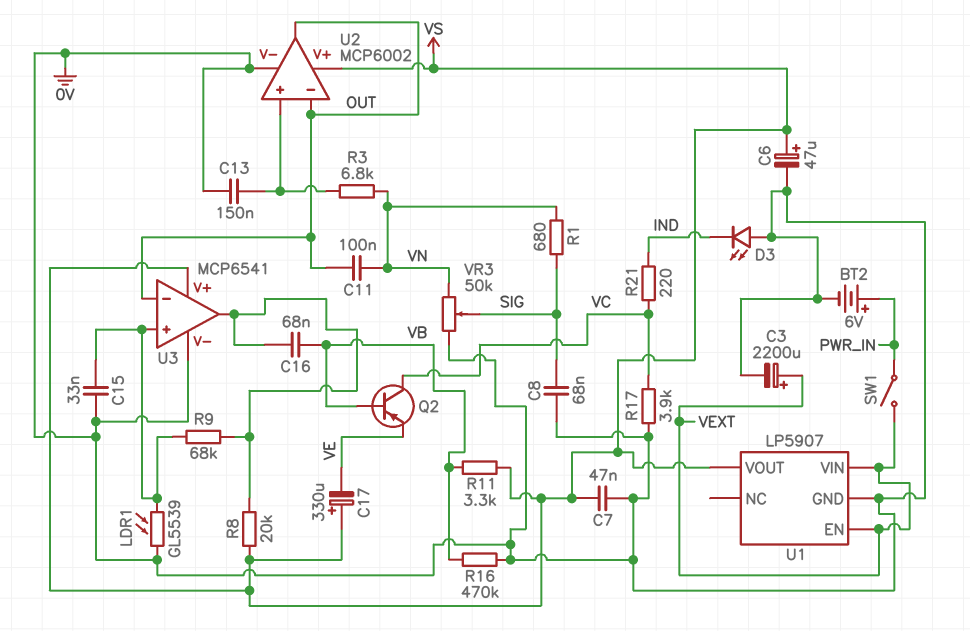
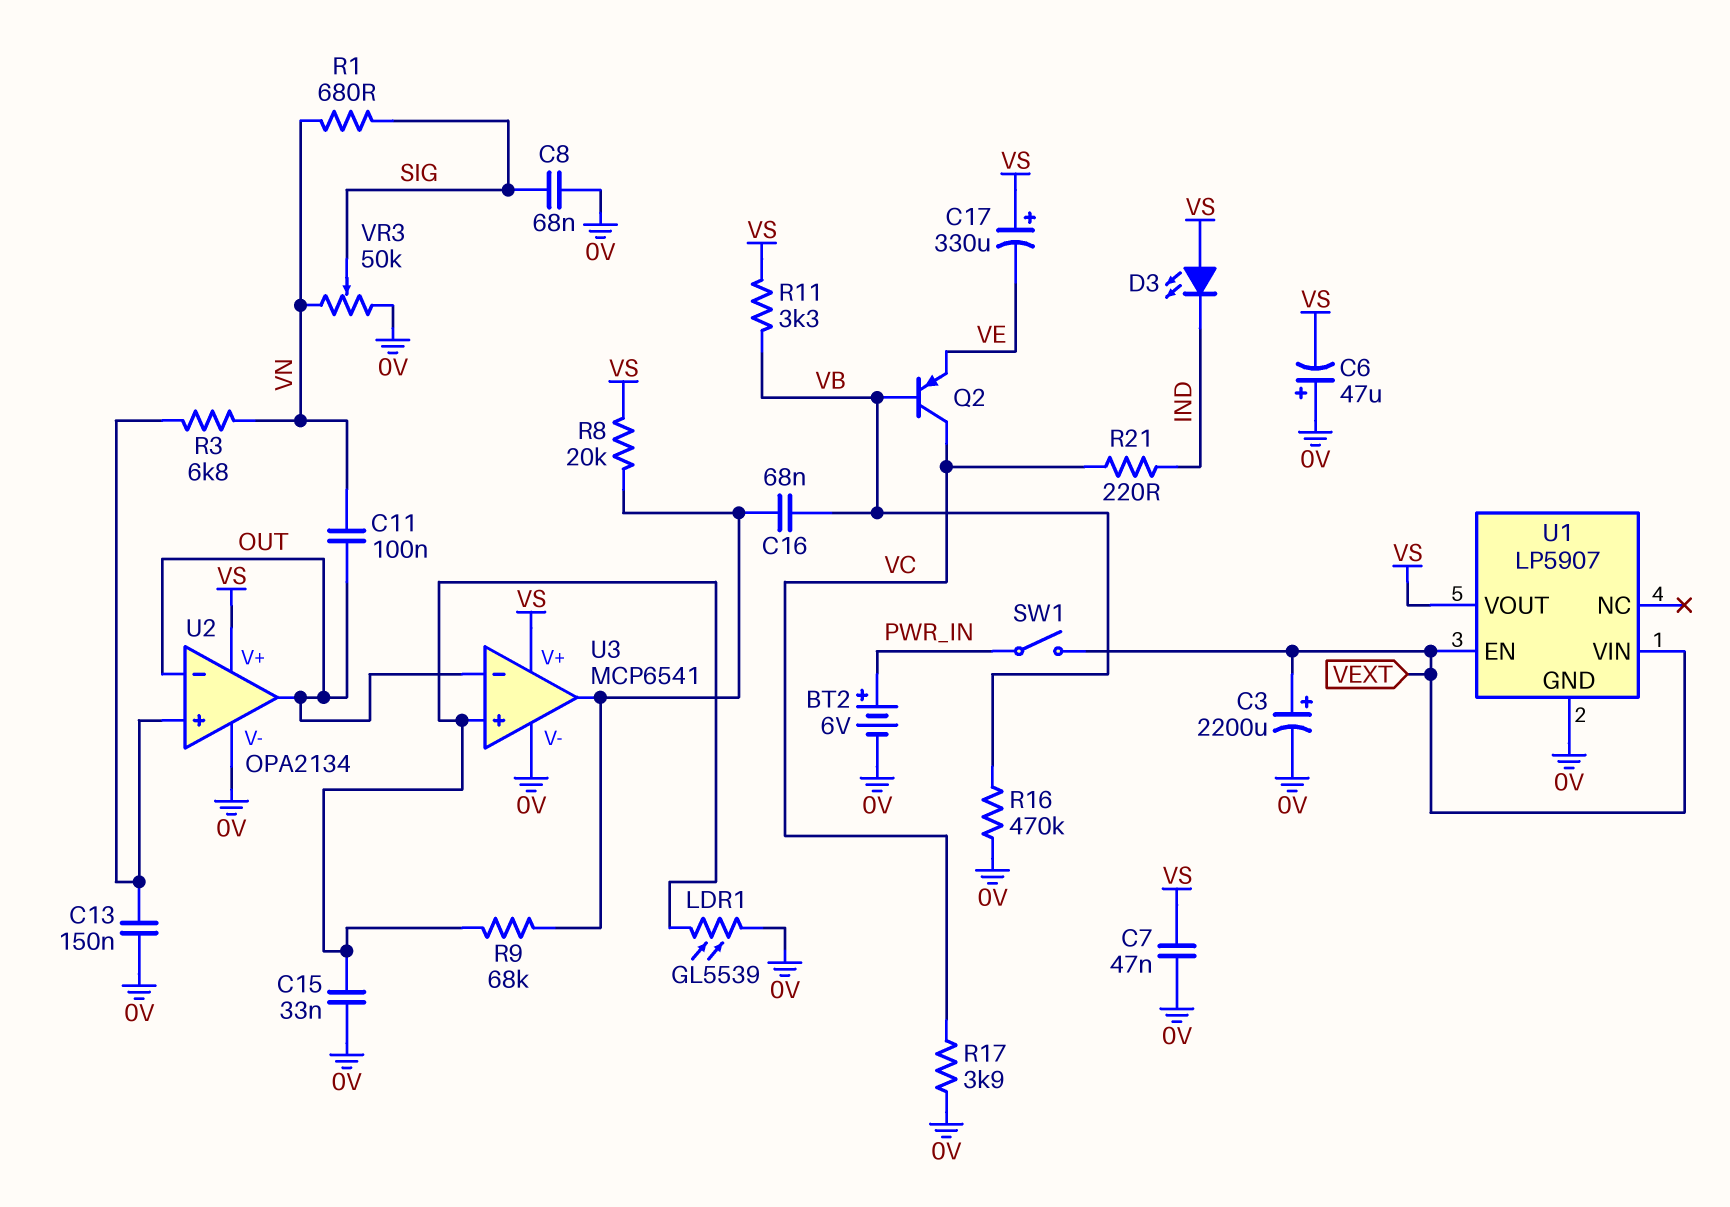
C6: 47uF (plus VS, minus 0V) -> 47uF (plus 0V, minus VS)
D3: LED (A 0V, K IND) -> LED (A VS, K IND)
U2: MCP6002 -> OPA2134

